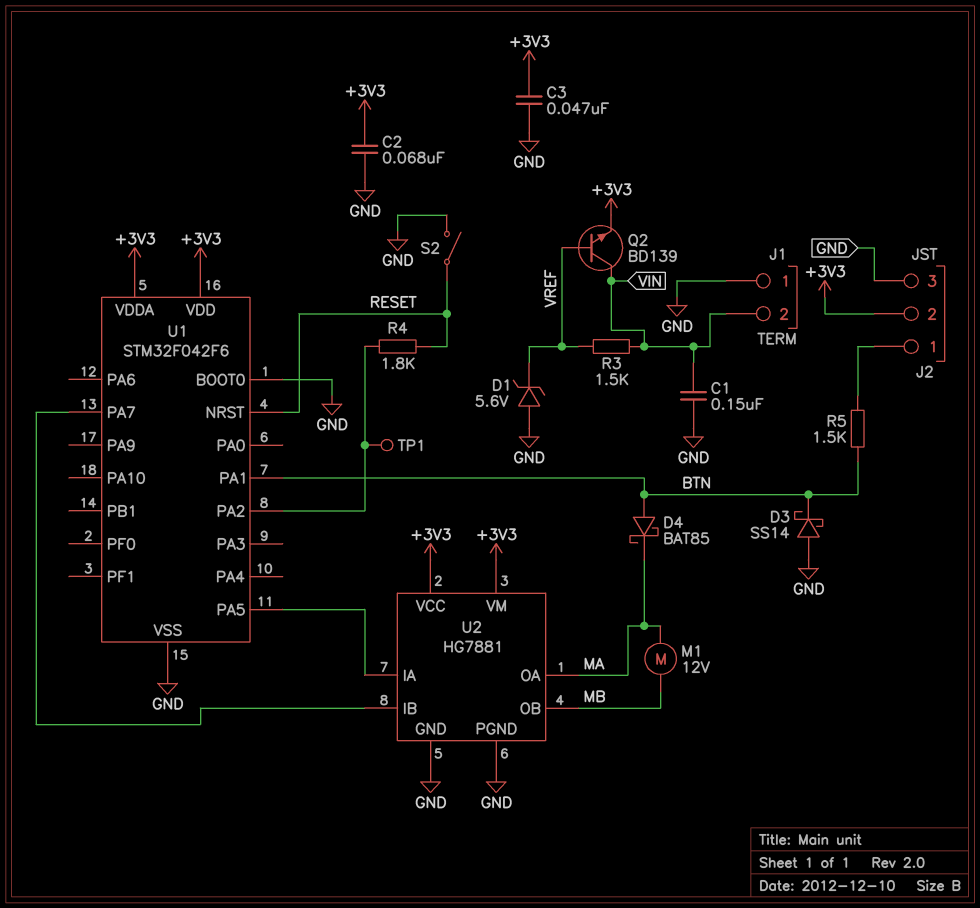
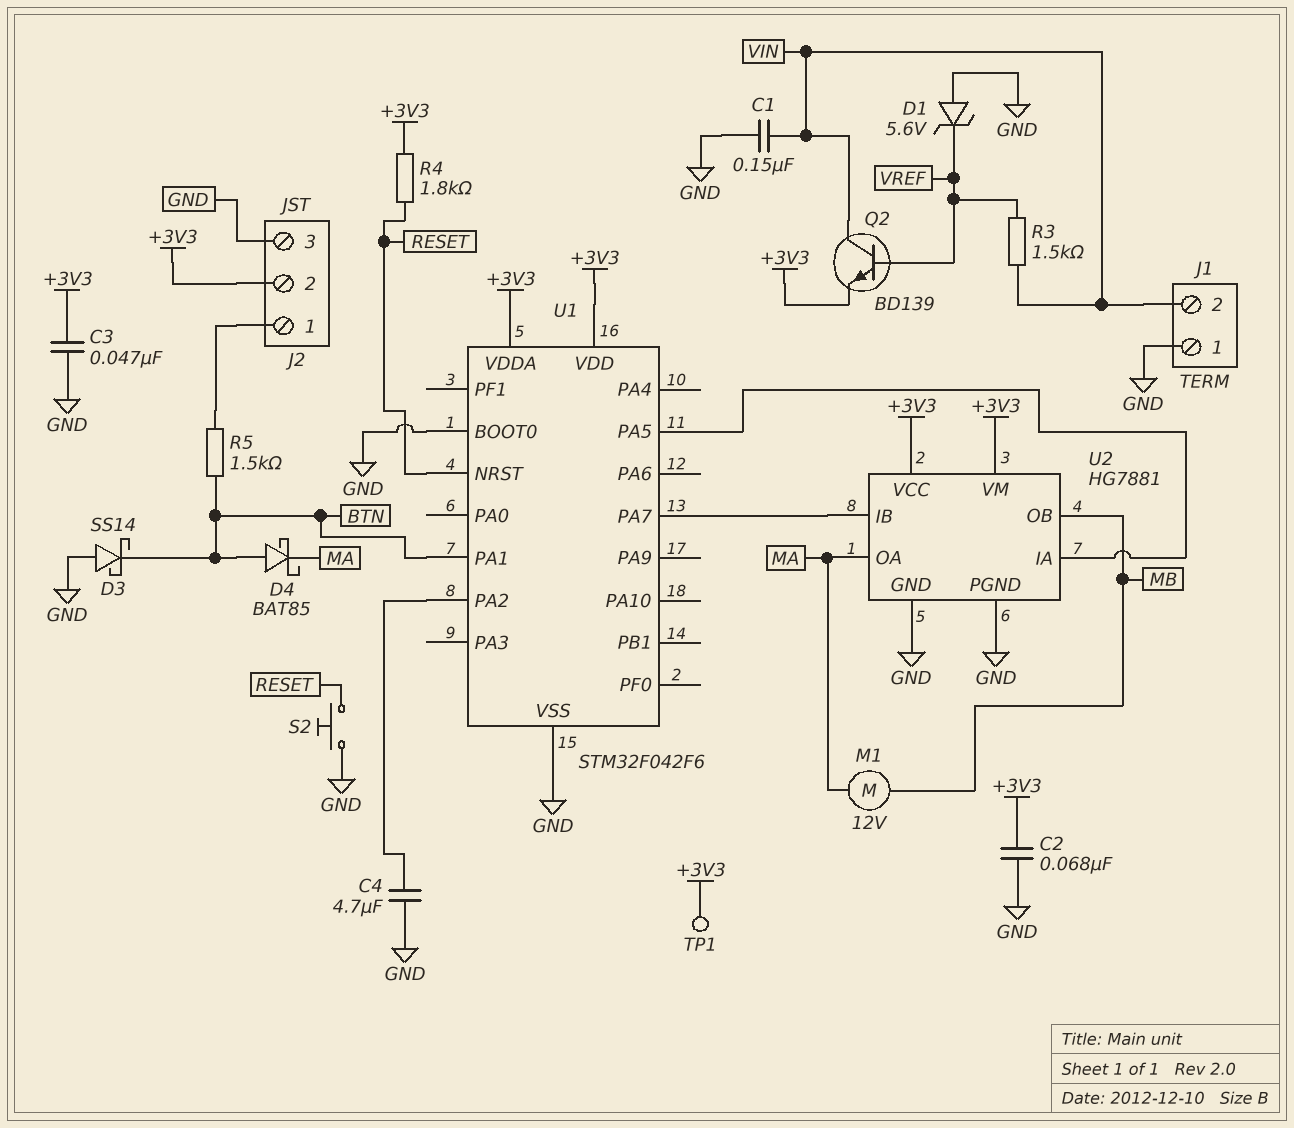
C4: none -> 4.7uF (GND, U1/PA2)
R4: 1.8k (RESET, U1/PA2) -> 1.8k (+3V3, RESET)
S2: switch (GND, RESET) -> button (GND, RESET)
TP1: test point (U1/PA2) -> test point (+3V3)

